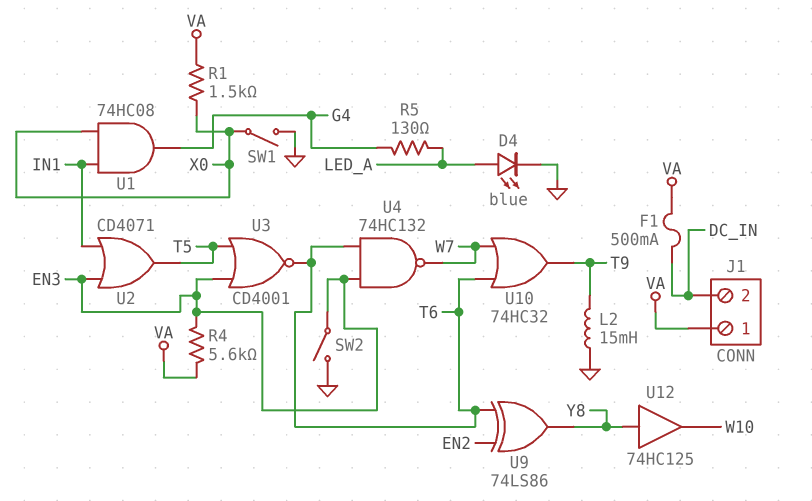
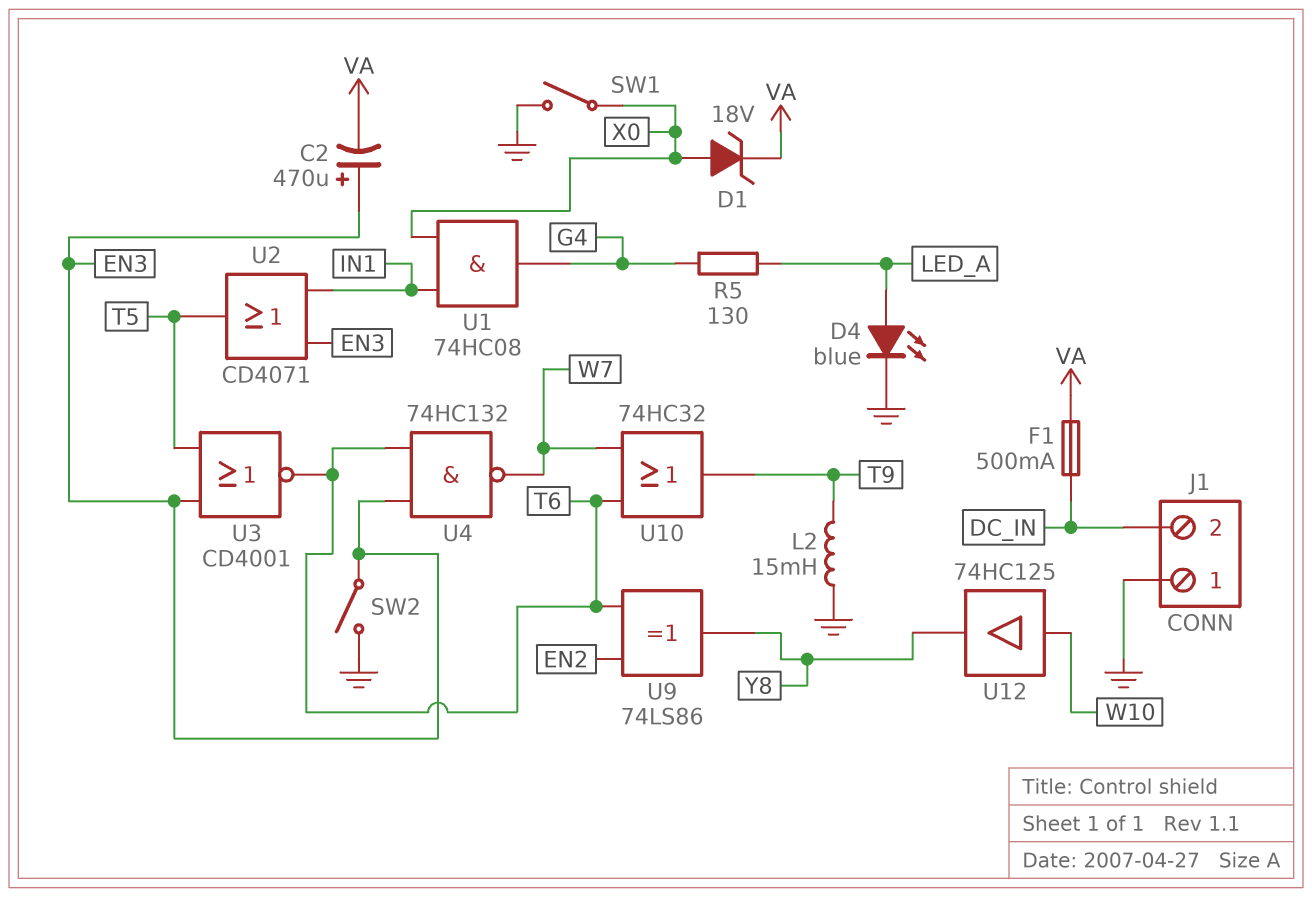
C2: none -> 470uF (plus EN3, minus VA)
D1: none -> zener 18V (A X0, K VA)
J1 pin 1: VA -> GND
R1: 1.5k (VA, X0) -> none
R4: 5.6k (EN3, VA) -> none
U12: buffer 74HC125 (in Y8, out W10) -> buffer 74HC125 (in W10, out Y8)

